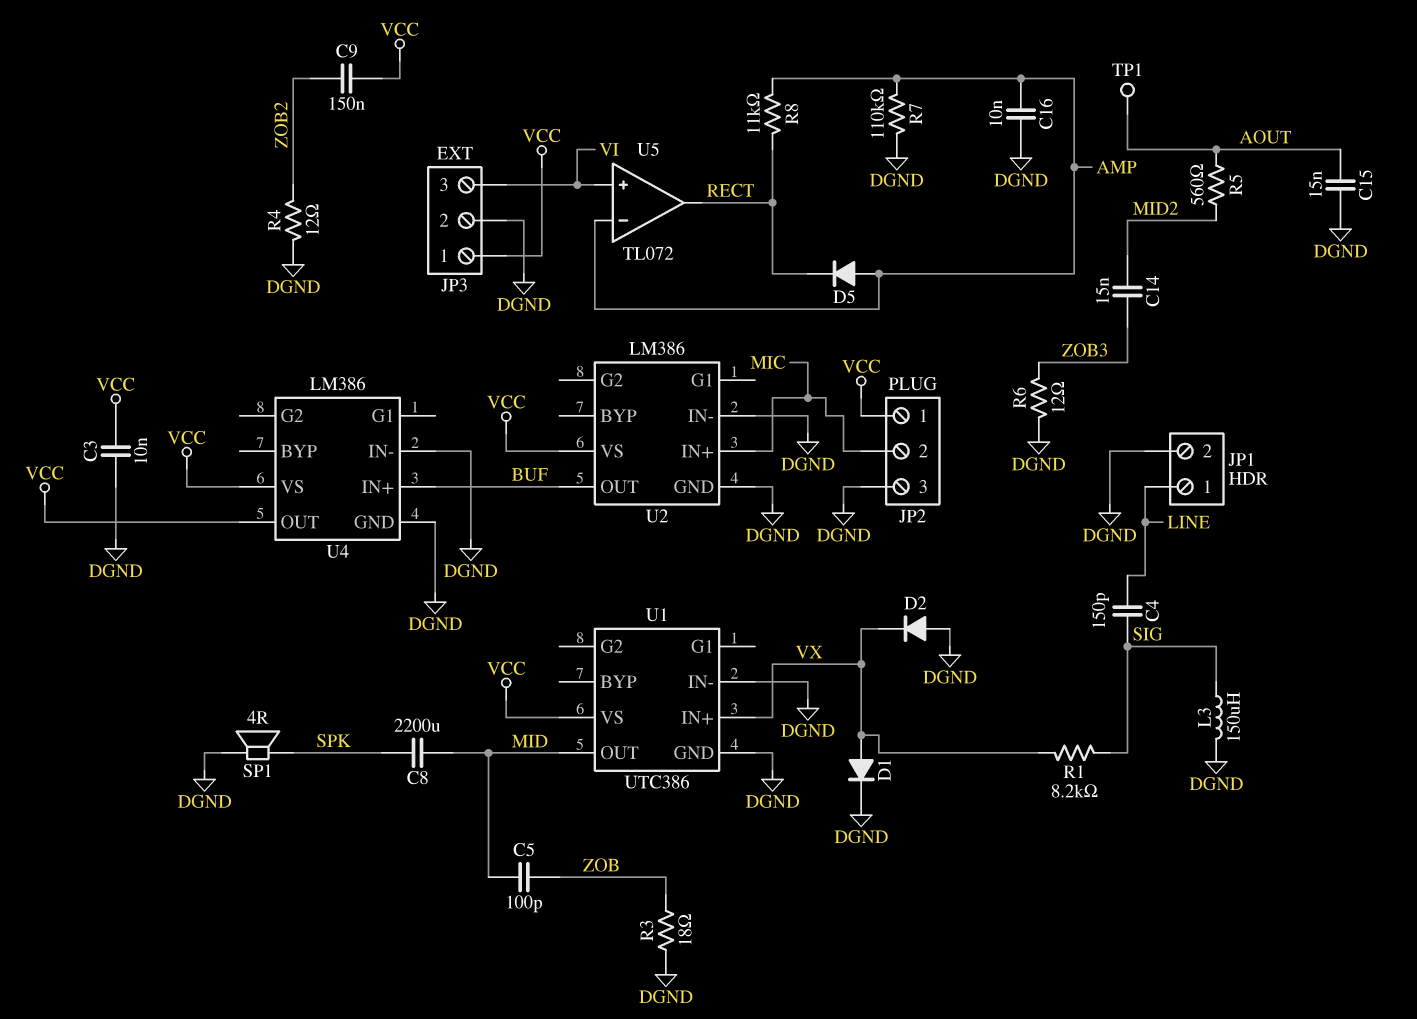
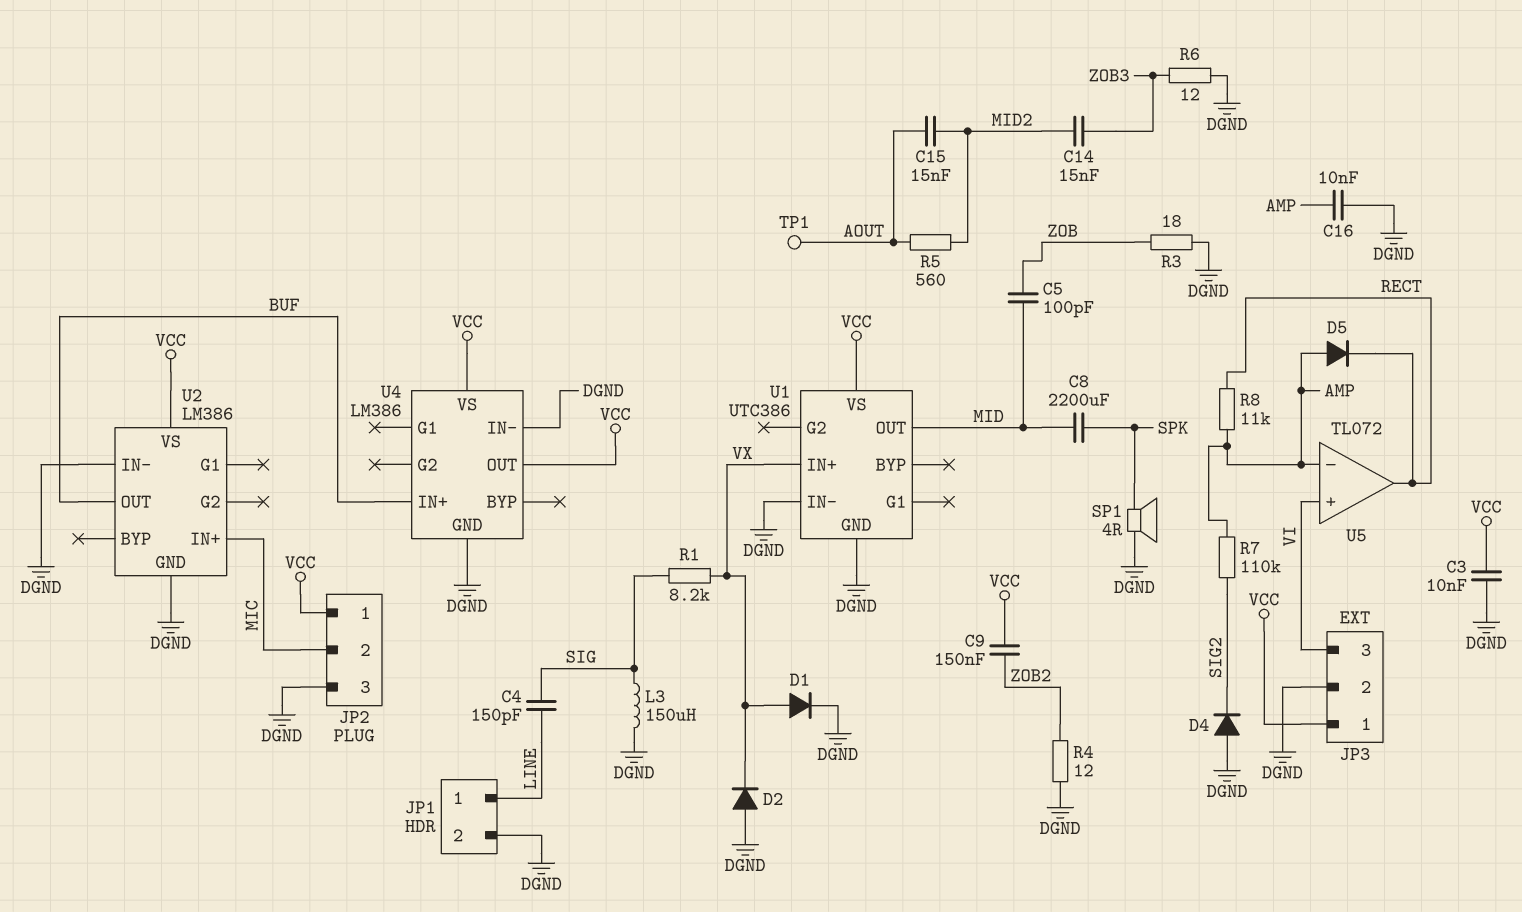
C15: 15nF (AOUT, DGND) -> 15nF (AOUT, MID2)
D4: none -> diode (A DGND, K SIG2)
R7: 110k (AMP, DGND) -> 110k (AMP, SIG2)

